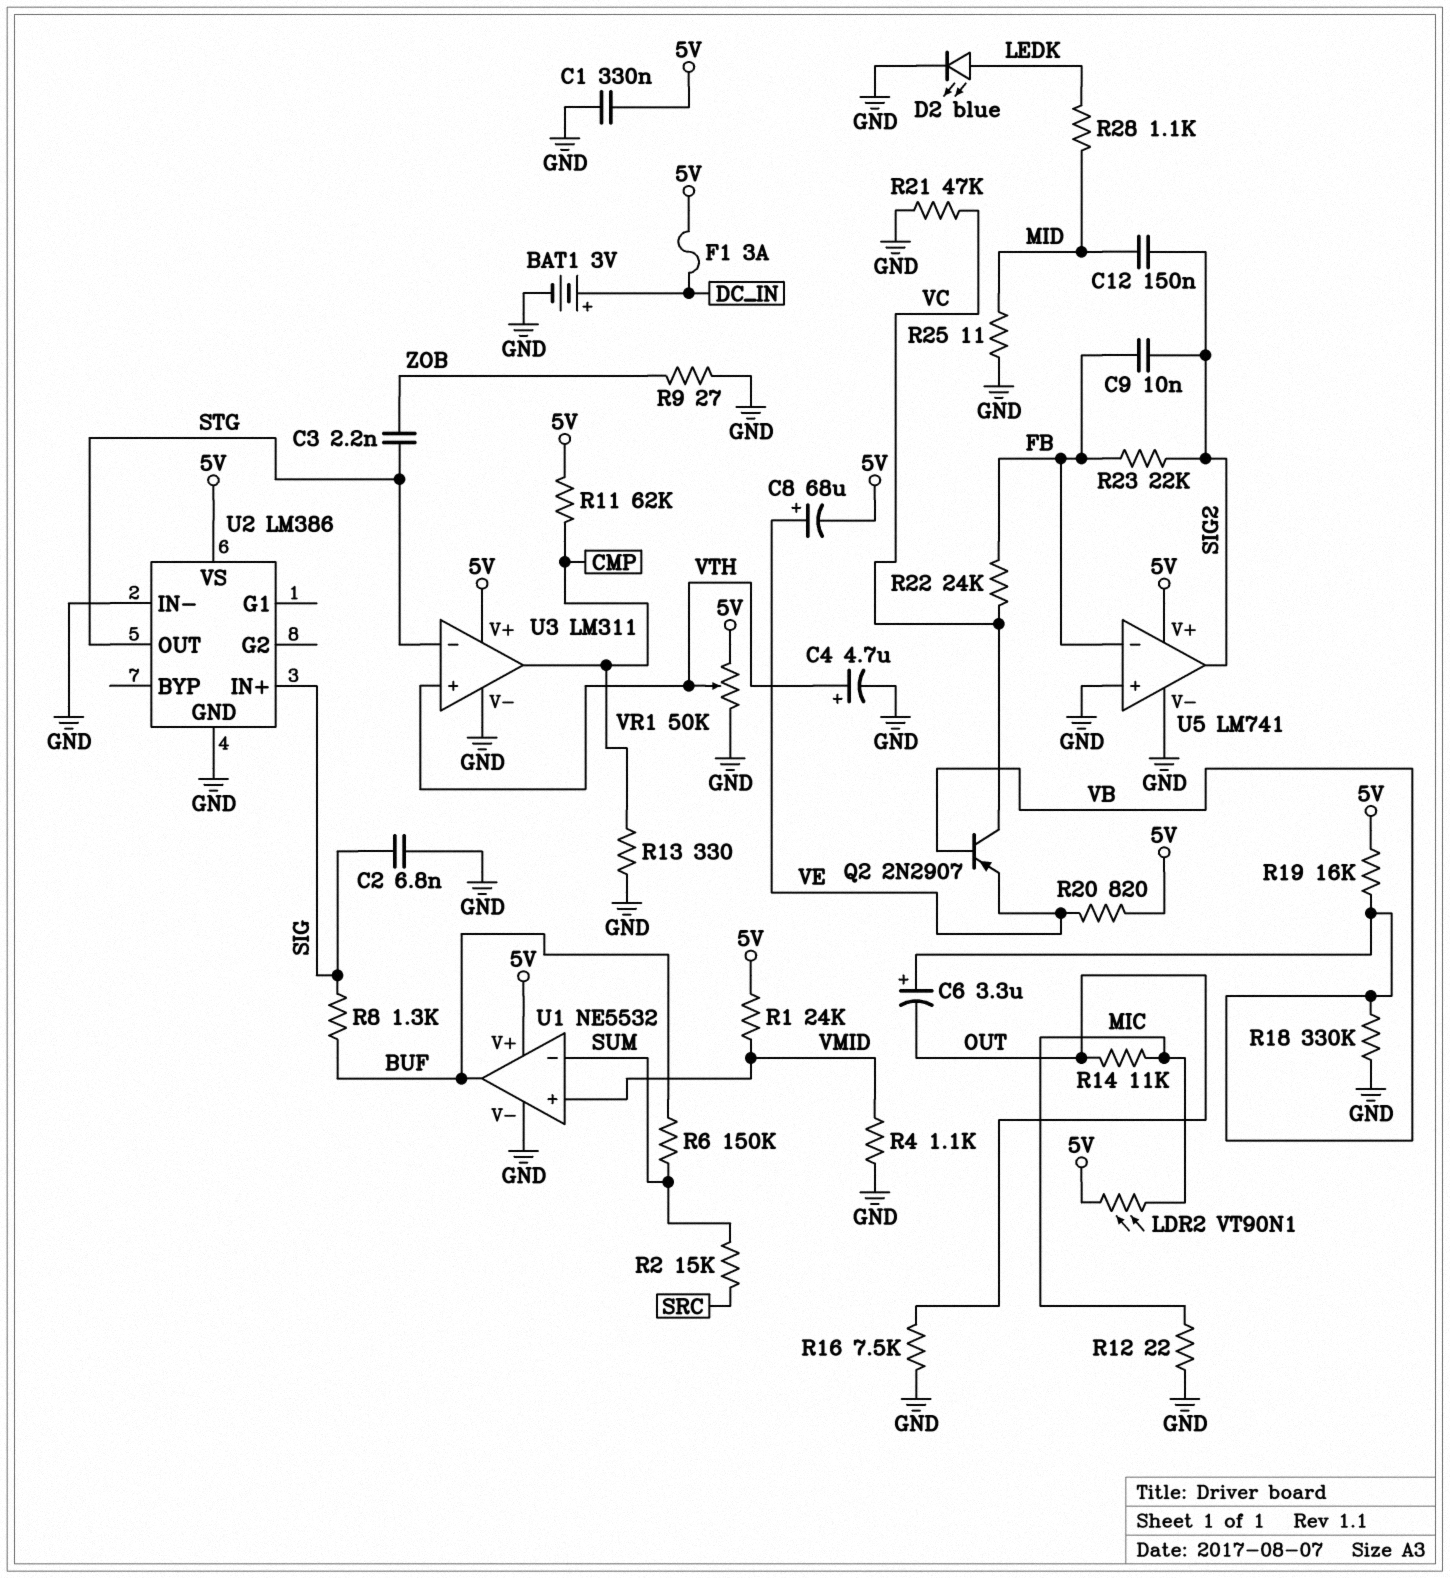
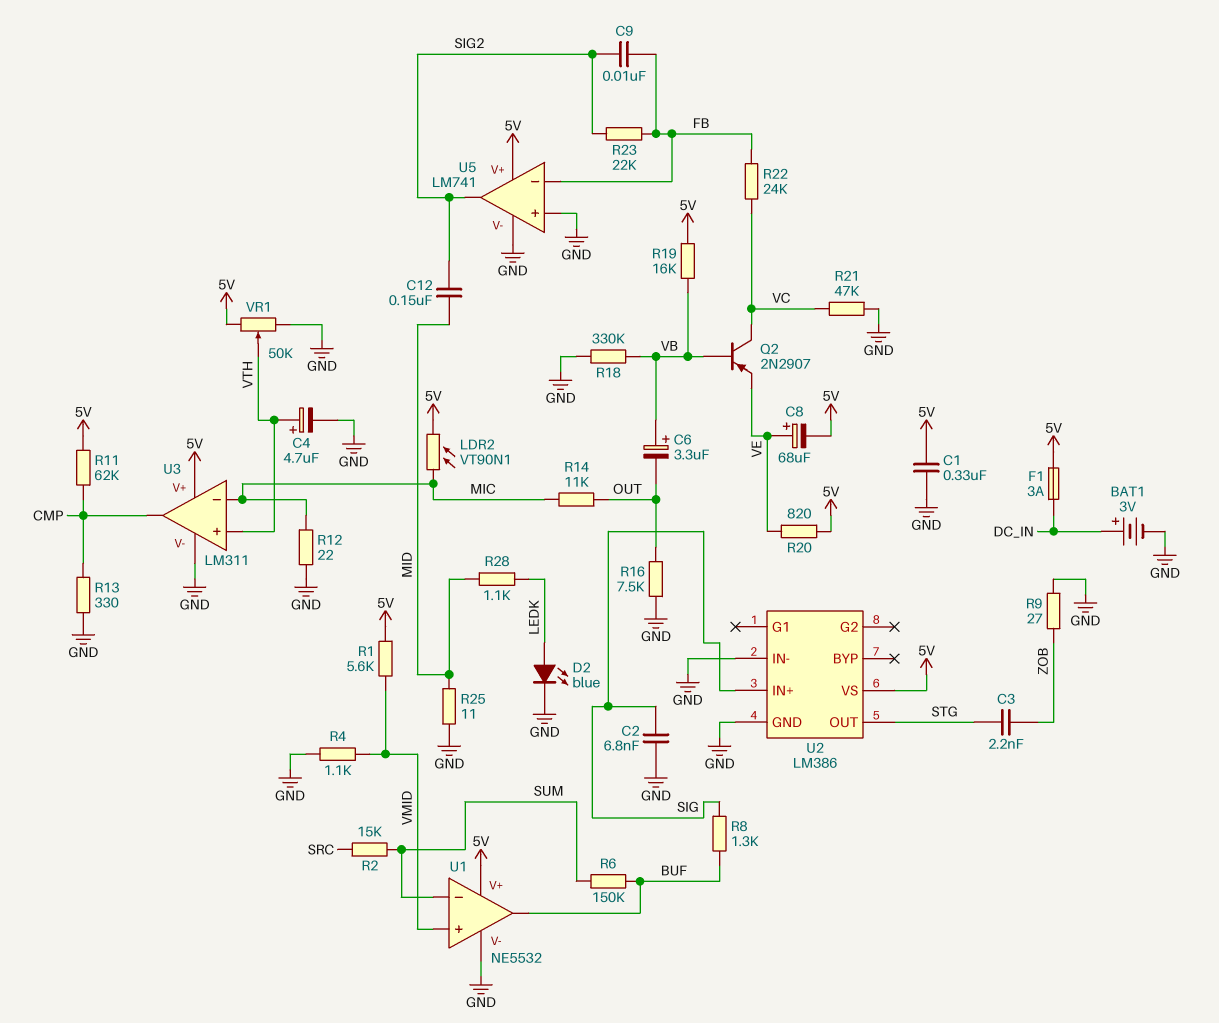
R1: 24k (5V, VMID) -> 5.6k (5V, VMID)
U3 pin in-: STG -> MIC

